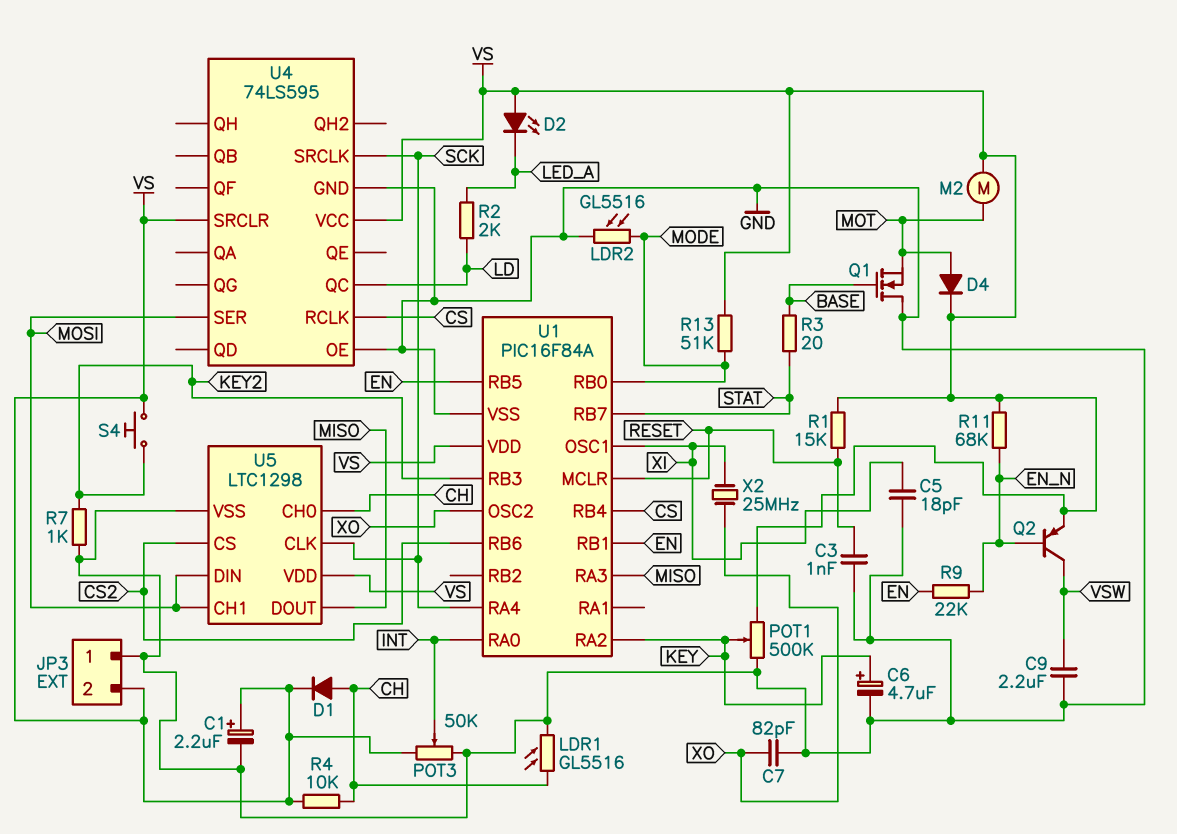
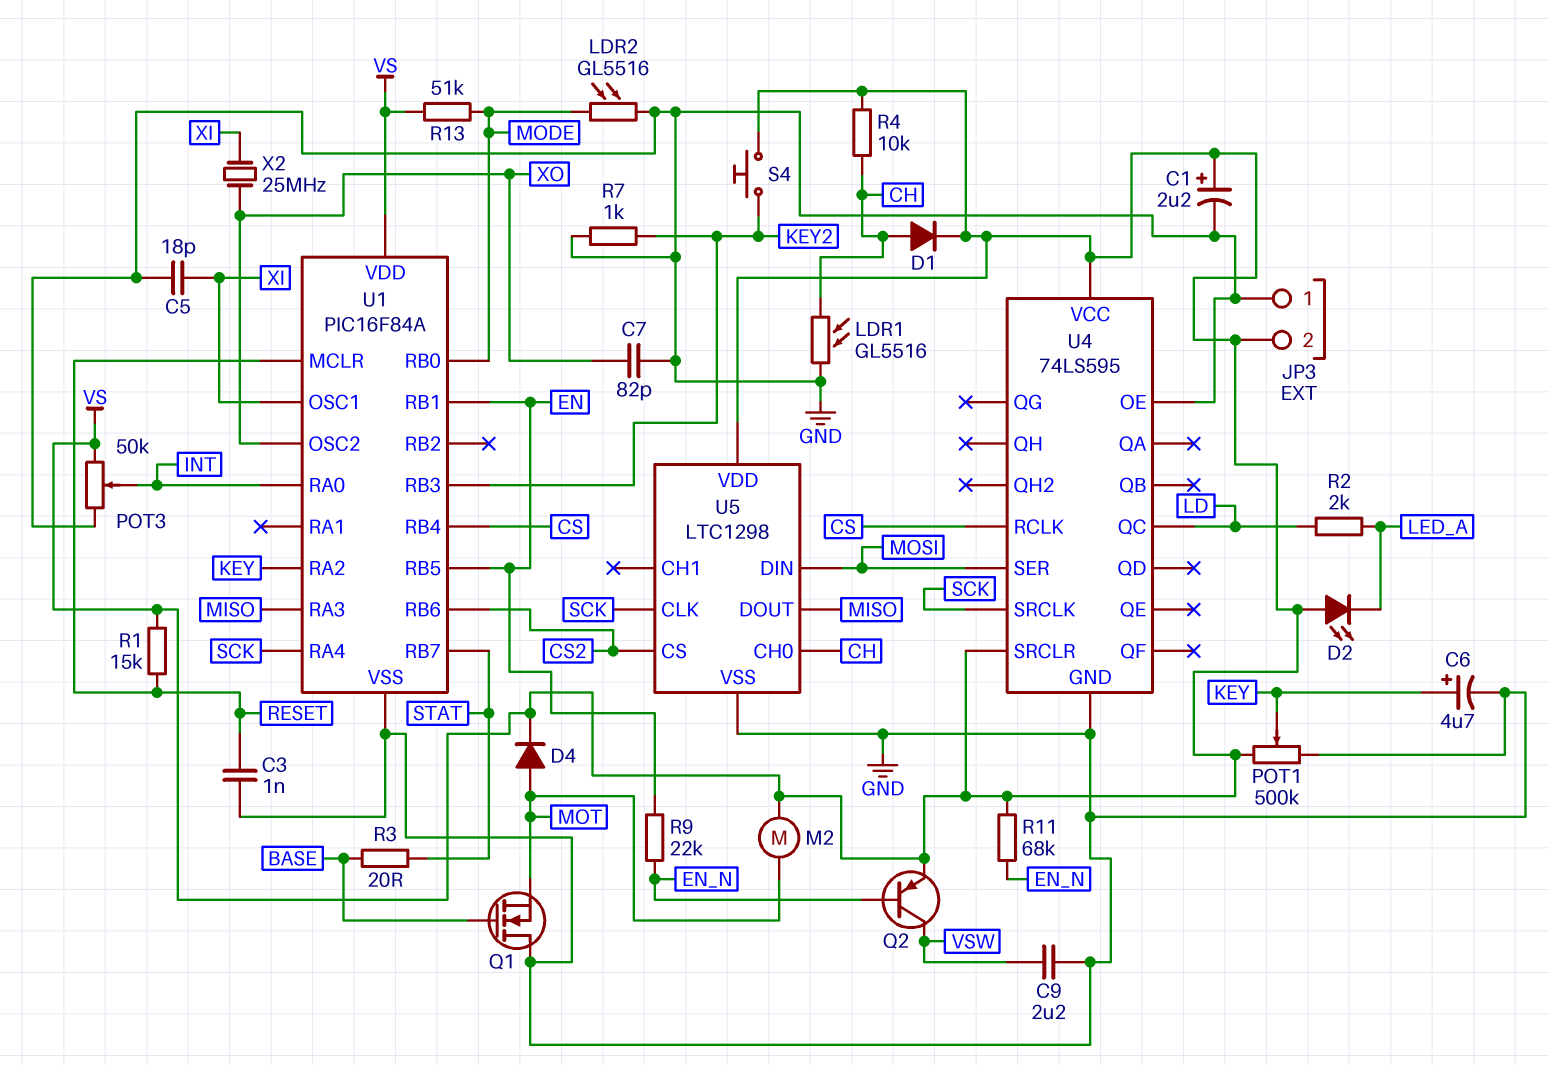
U5 pin CH1: MOSI -> none

